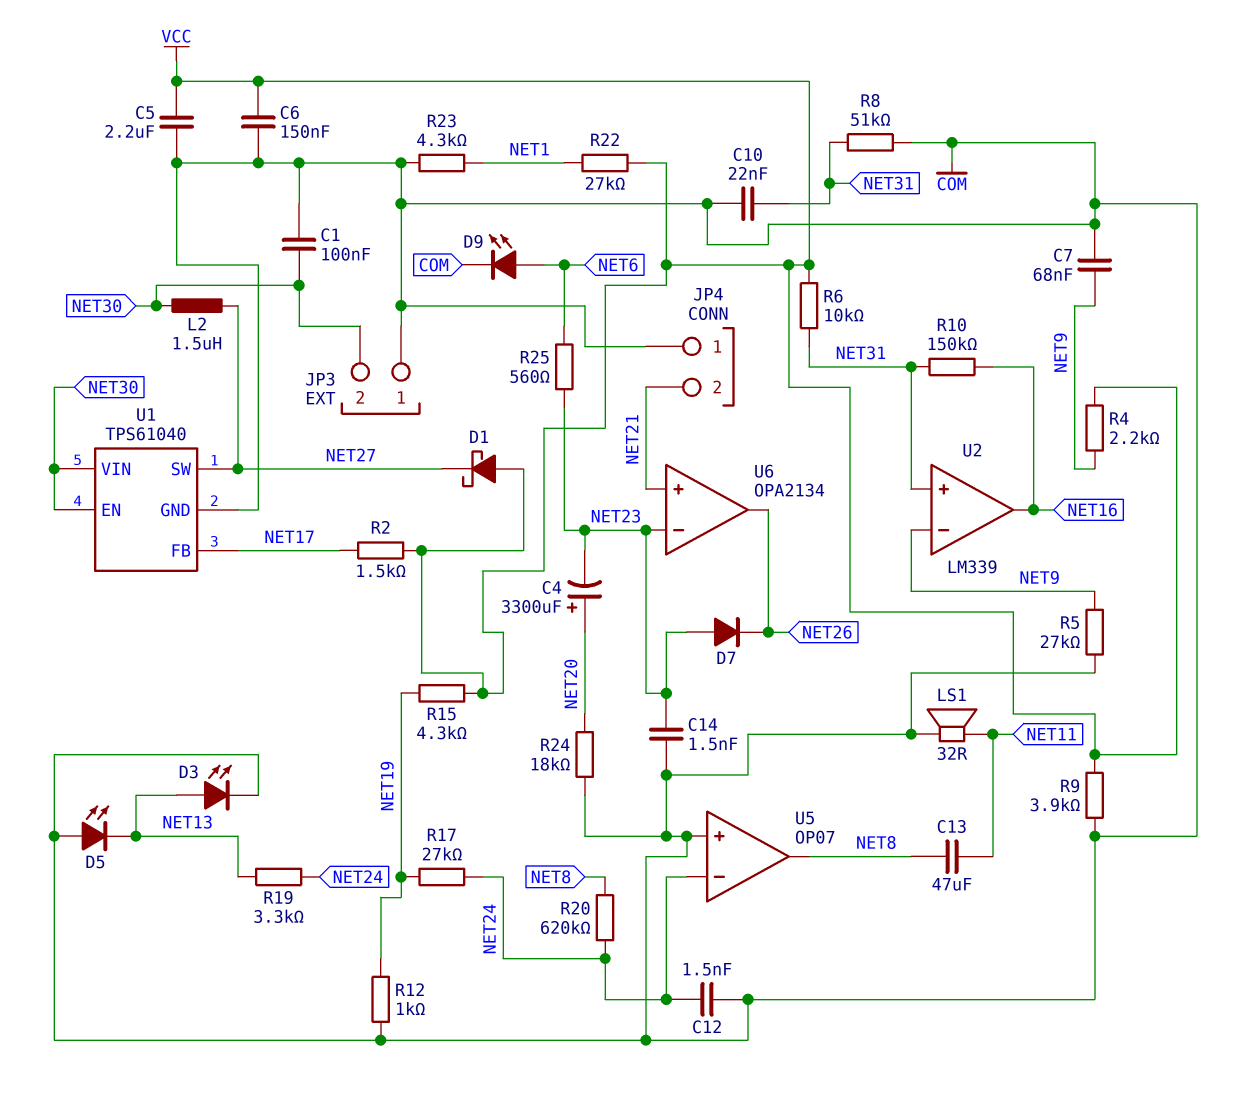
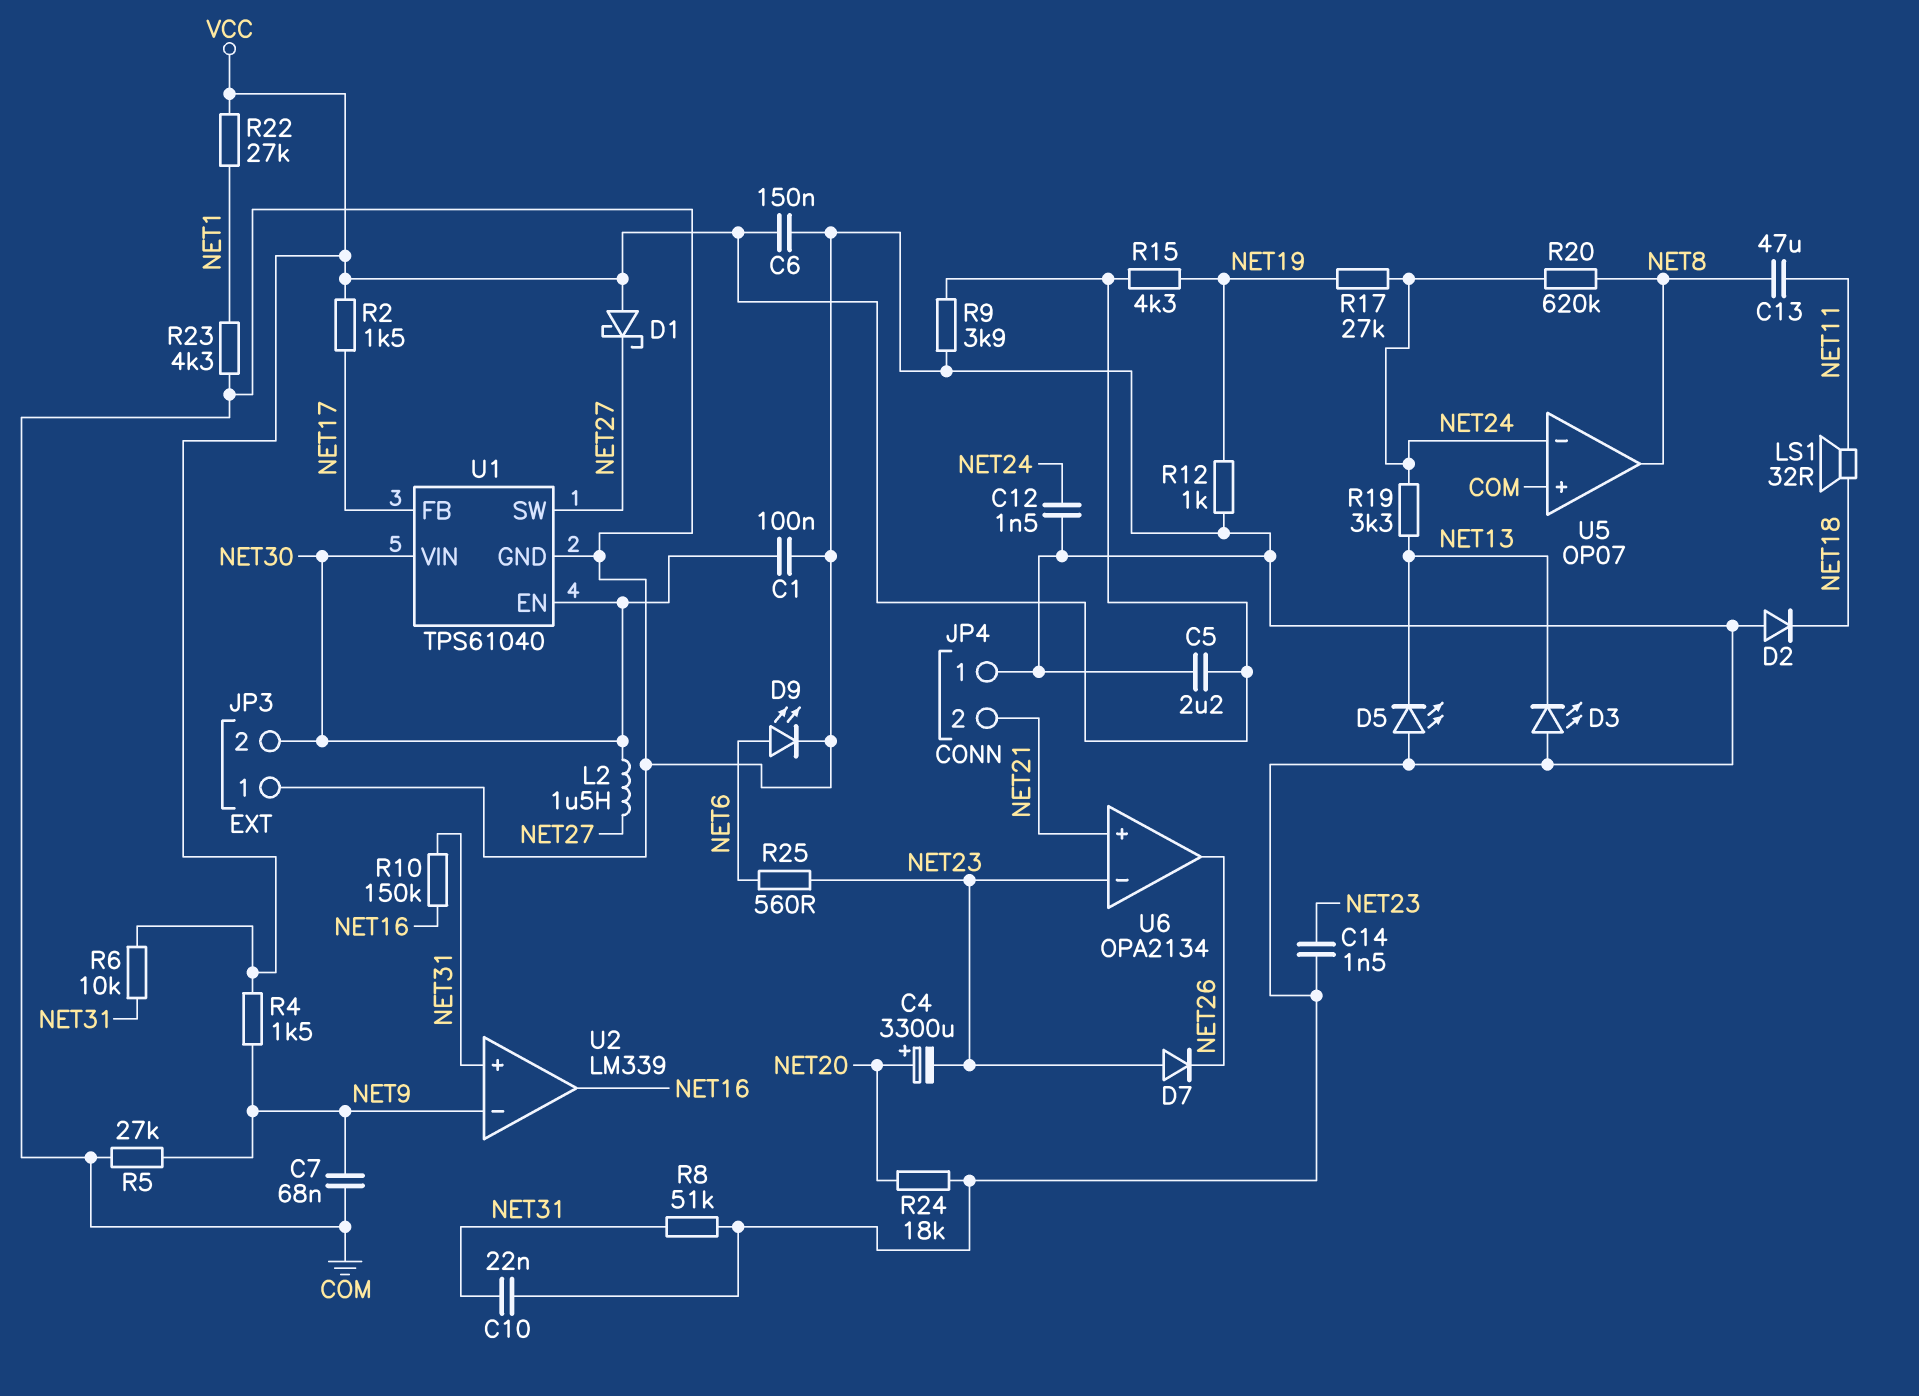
D2: none -> diode (A COM, K NET18)
D3: LED (A NET13, K COM) -> LED (A COM, K NET13)
LS1: speaker 32R (COM, NET11) -> speaker 32R (NET11, NET18)
R4: 2.2k (NET9, VCC) -> 1.5k (NET9, VCC)

